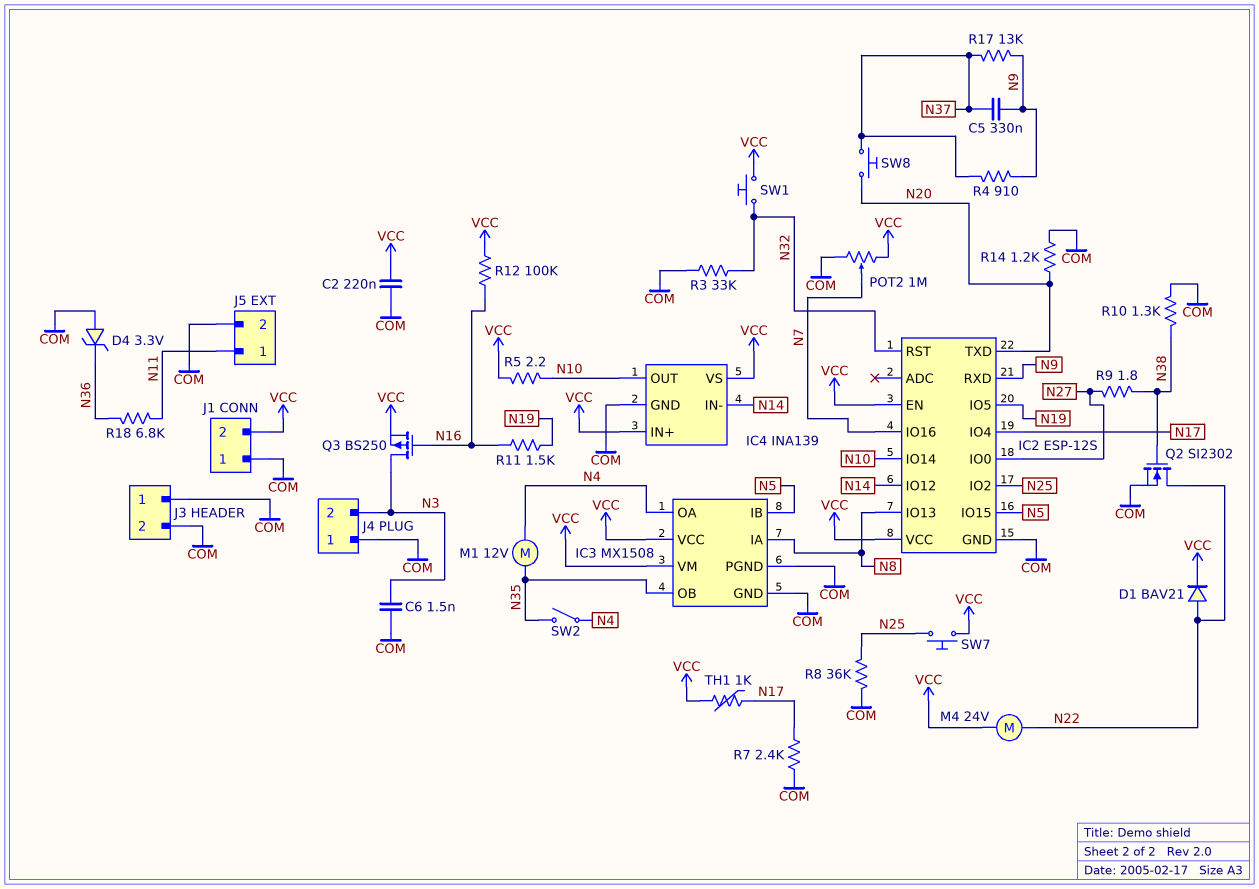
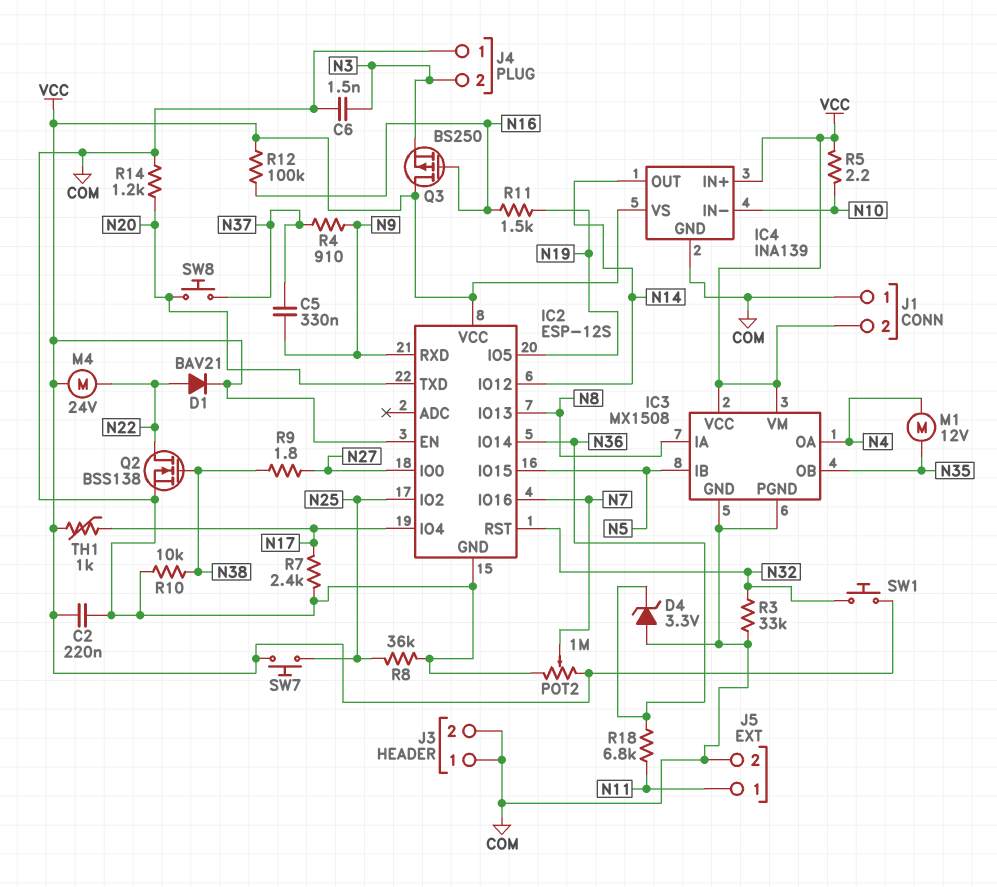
IC2 pin IO14: N10 -> N36
IC4 pin IN-: N14 -> N10
IC4 pin OUT: N10 -> N14
Q2: NMOS SI2302 (G N38, D N22, S COM) -> NMOS BSS138 (G N38, D N22, S COM)
Q3: PMOS BS250 (G N16, D N3, S VCC) -> PMOS BS250 (G N16, D VCC, S N3)
R10: 1.3k (COM, N38) -> 10k (COM, N38)
R17: 13k (N9, N37) -> none
SW2: switch (N4, N35) -> none

